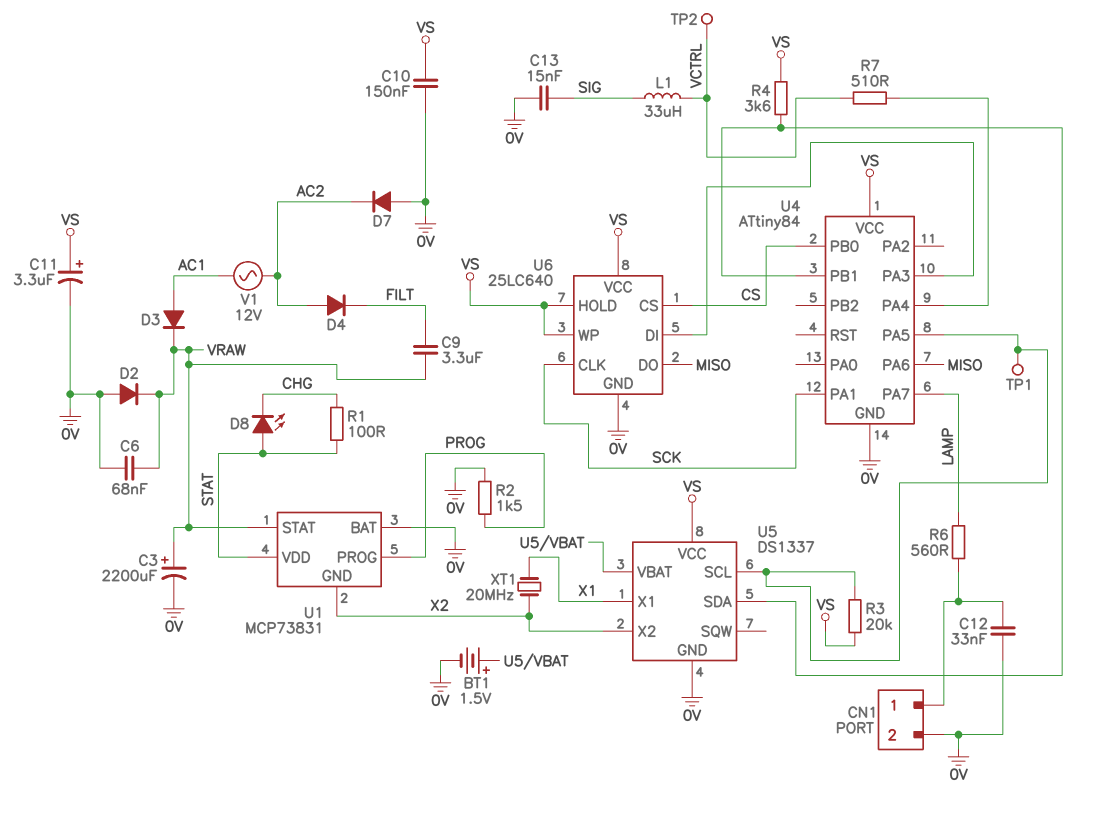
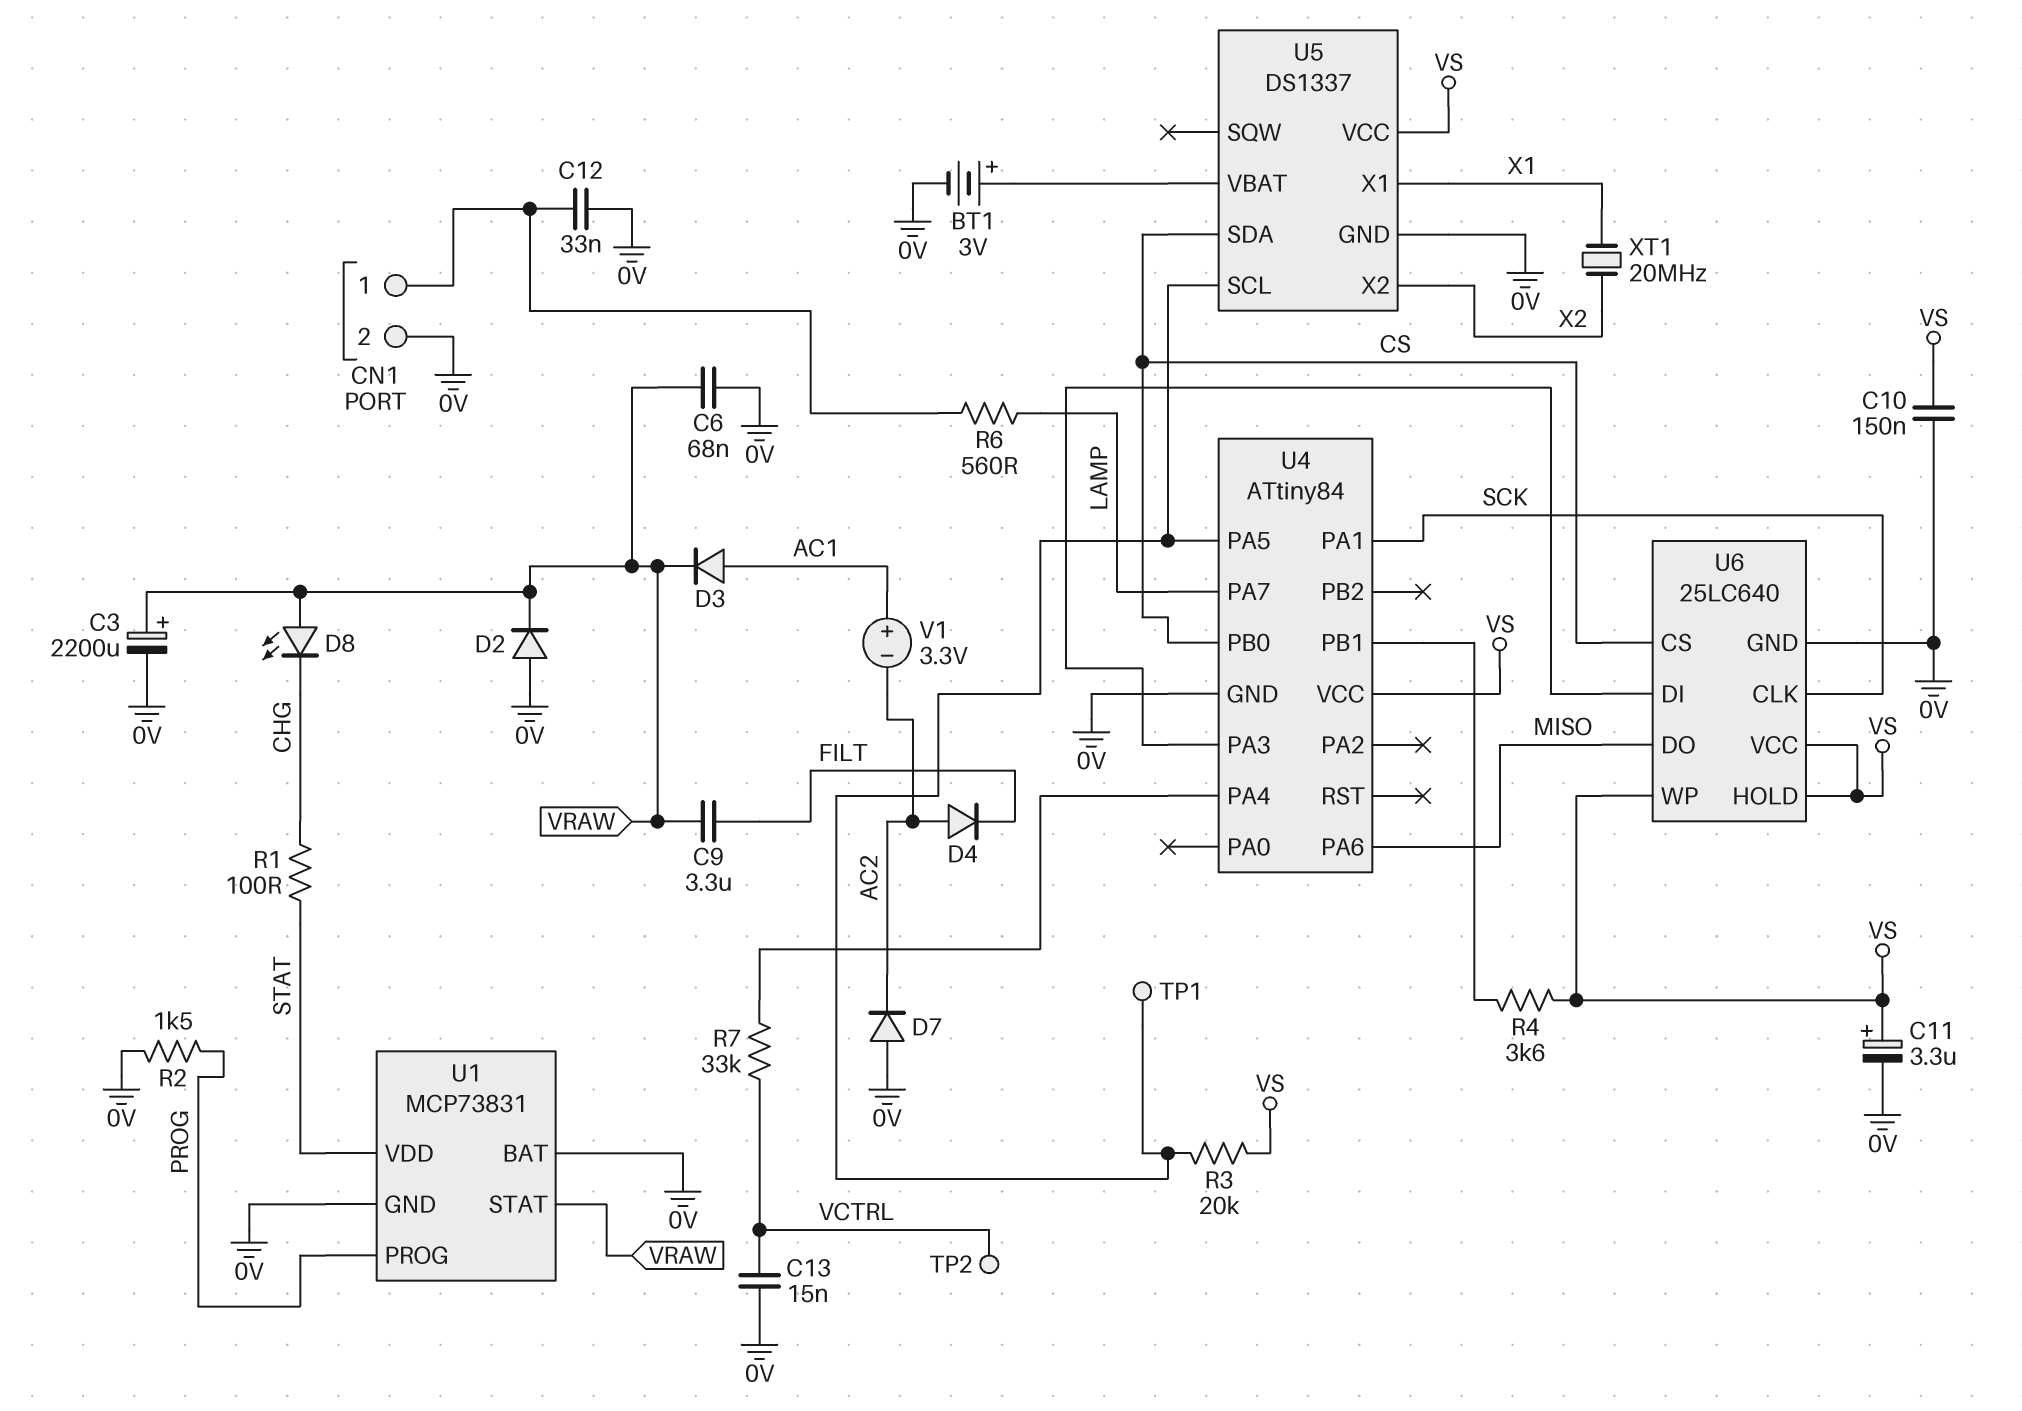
BT1: 1.5V (plus U5/VBAT, minus 0V) -> 3V (plus U5/VBAT, minus 0V)
C13: 15nF (0V, SIG) -> 15nF (0V, VCTRL)
D8: LED (A STAT, K CHG) -> LED (A VRAW, K CHG)
L1: 33uH (SIG, VCTRL) -> none
R7: 510 (U4/PA4, VCTRL) -> 33k (U4/PA4, VCTRL)
U1 pin GND: X2 -> 0V
U5 pin SDA: U4/PB1 -> CS
V1: AC 12V (AC1, AC2) -> 3.3V (plus AC1, minus AC2)

